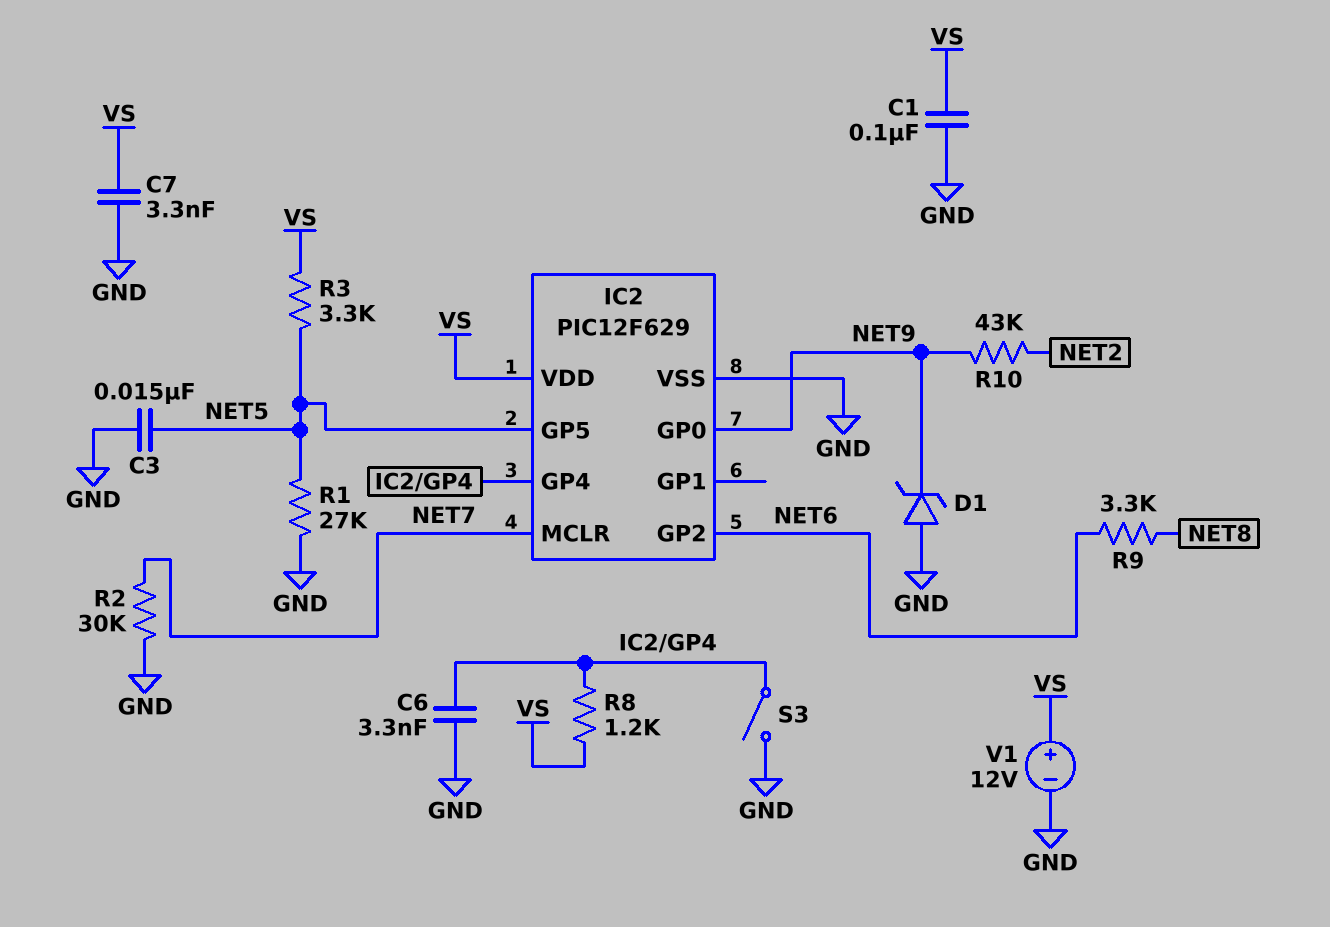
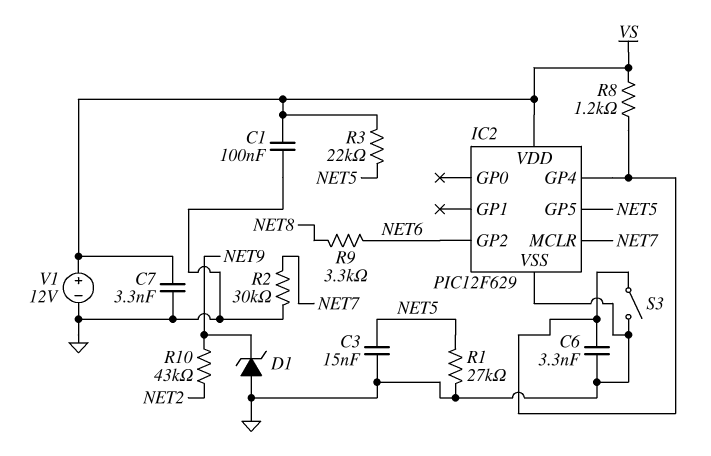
IC2 pin GP0: NET9 -> none
R3: 3.3k (NET5, VS) -> 22k (NET5, VS)

